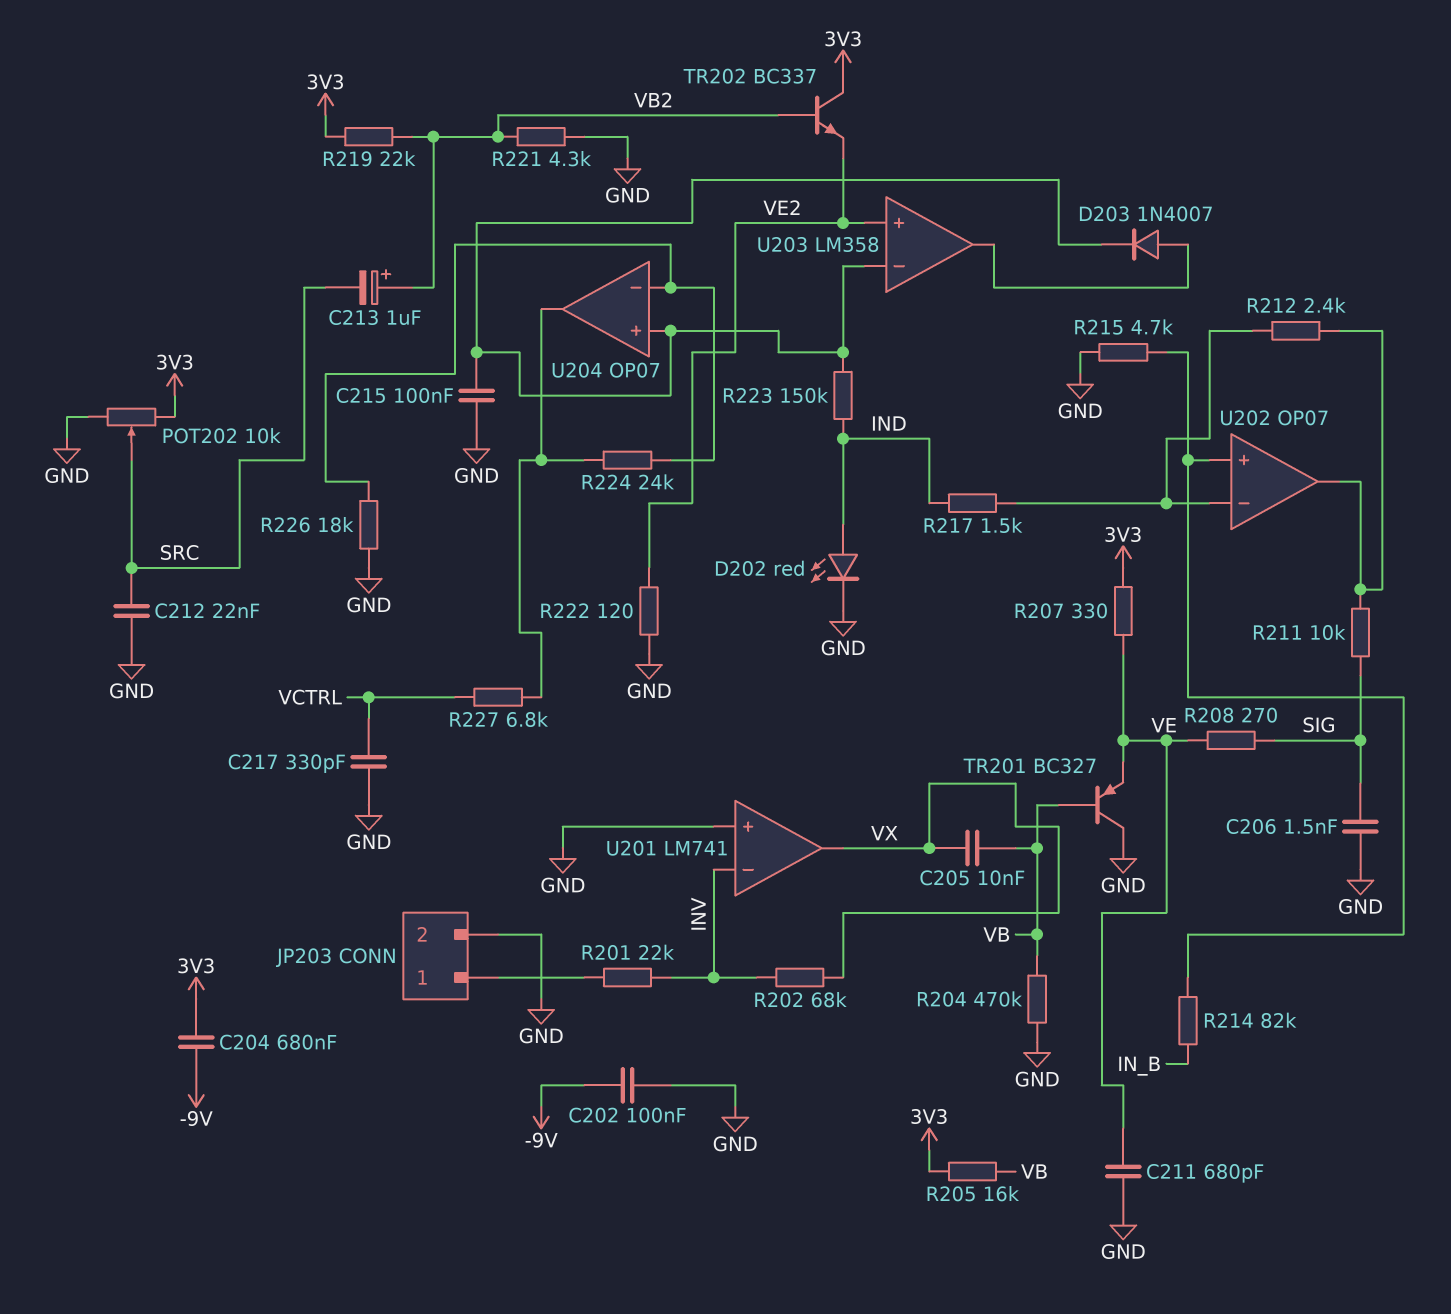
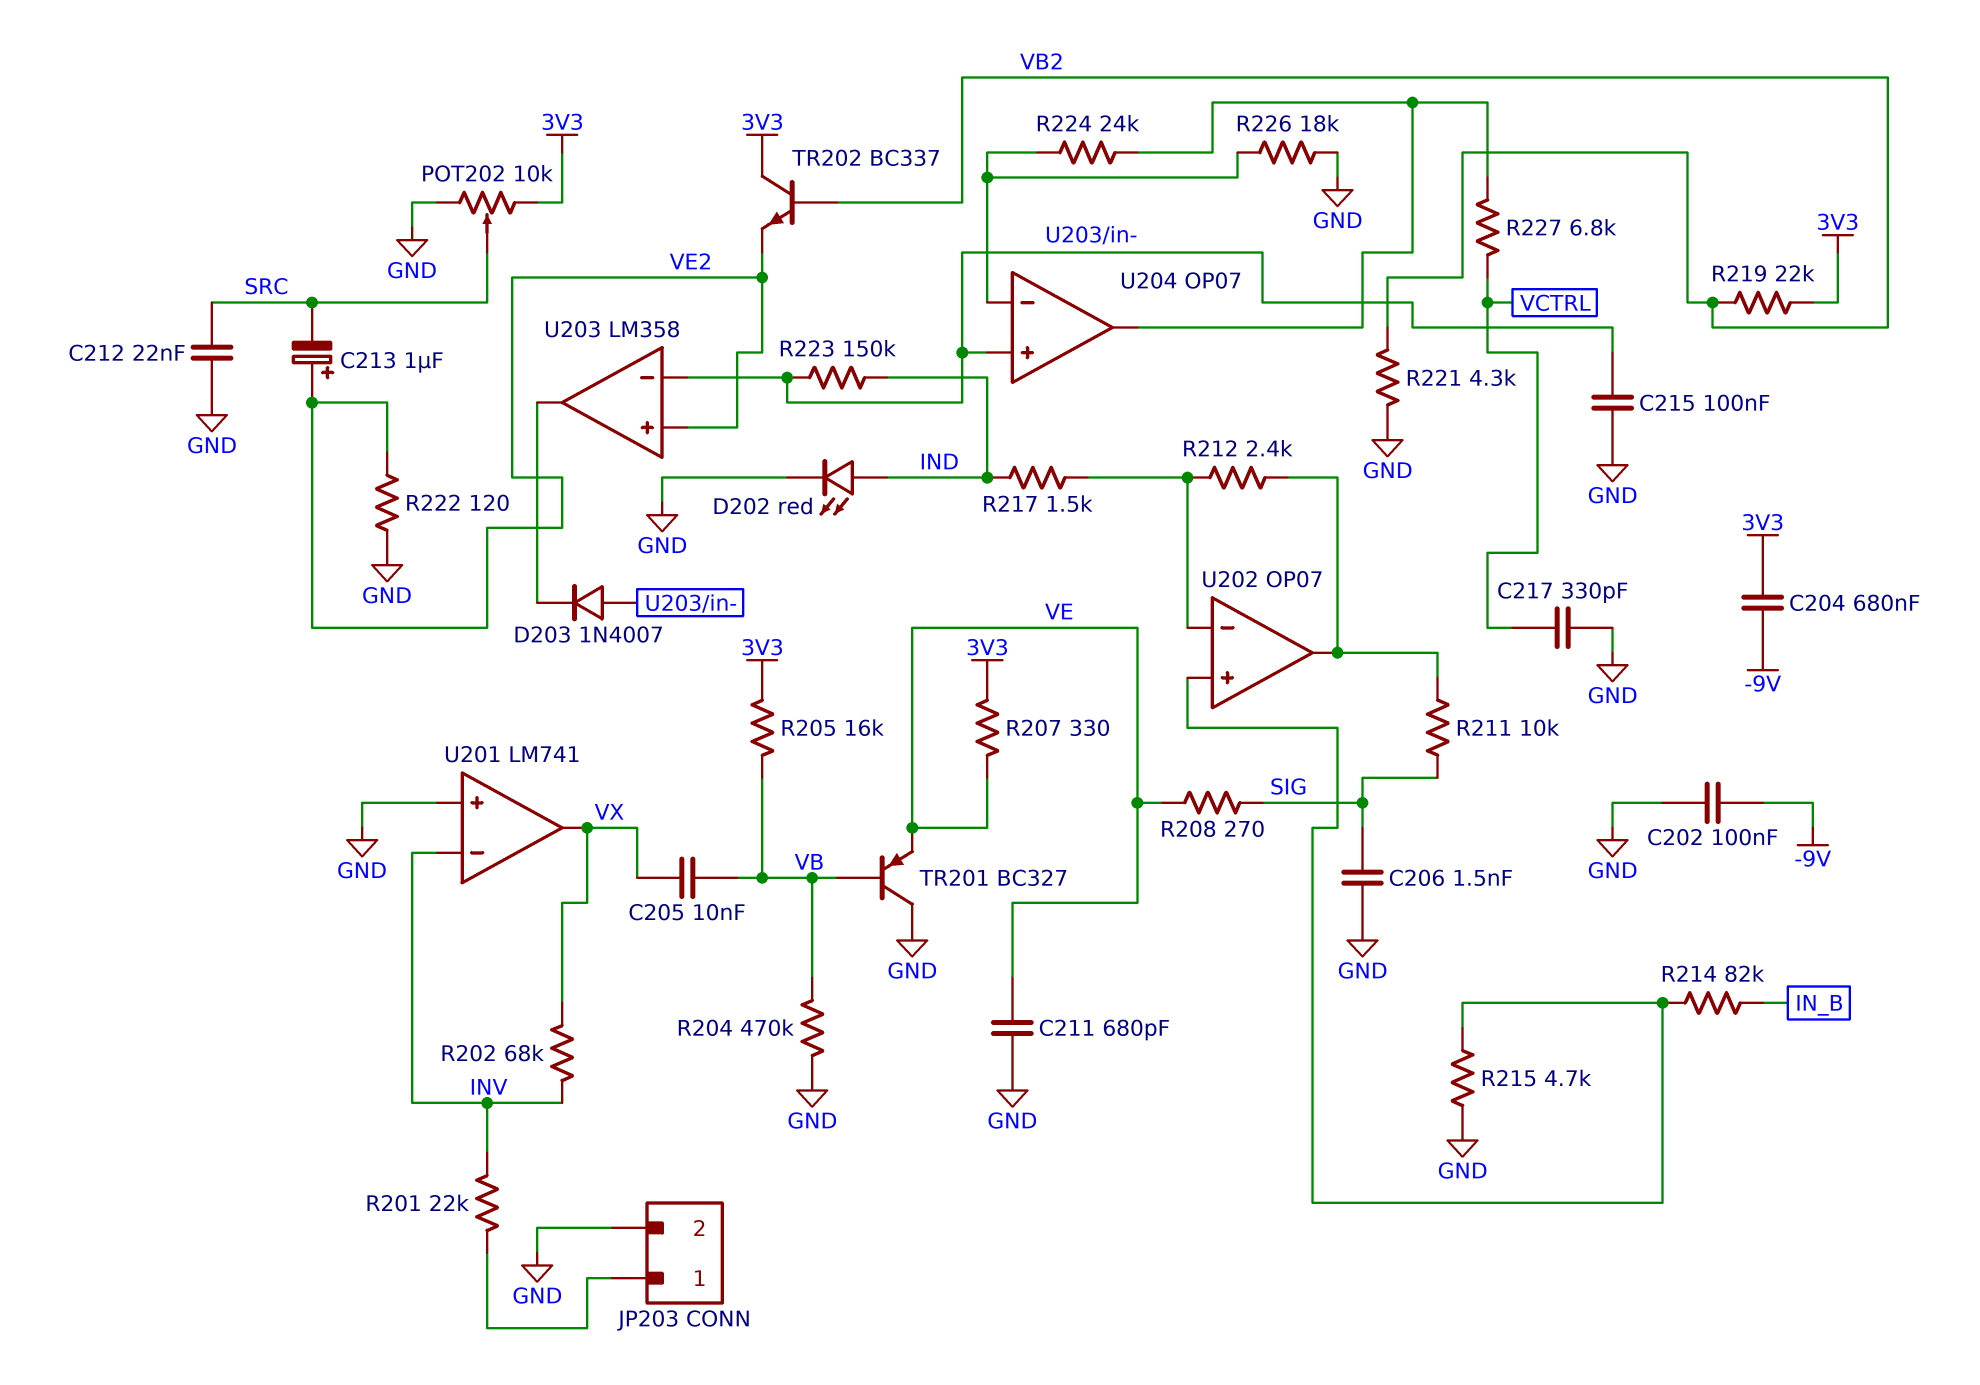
C213: 1uF (plus VB2, minus SRC) -> 1uF (plus VE2, minus SRC)
D203: diode 1N4007 (A U203/out, K U203/in-) -> diode 1N4007 (A U203/in-, K U203/out)

